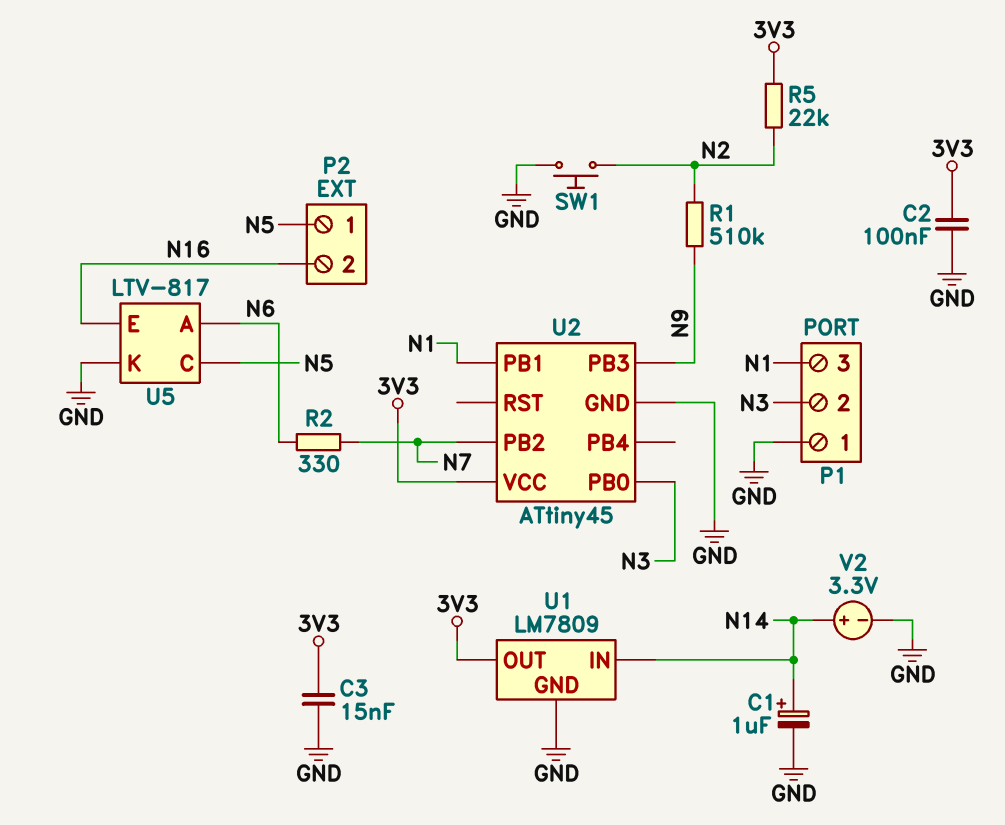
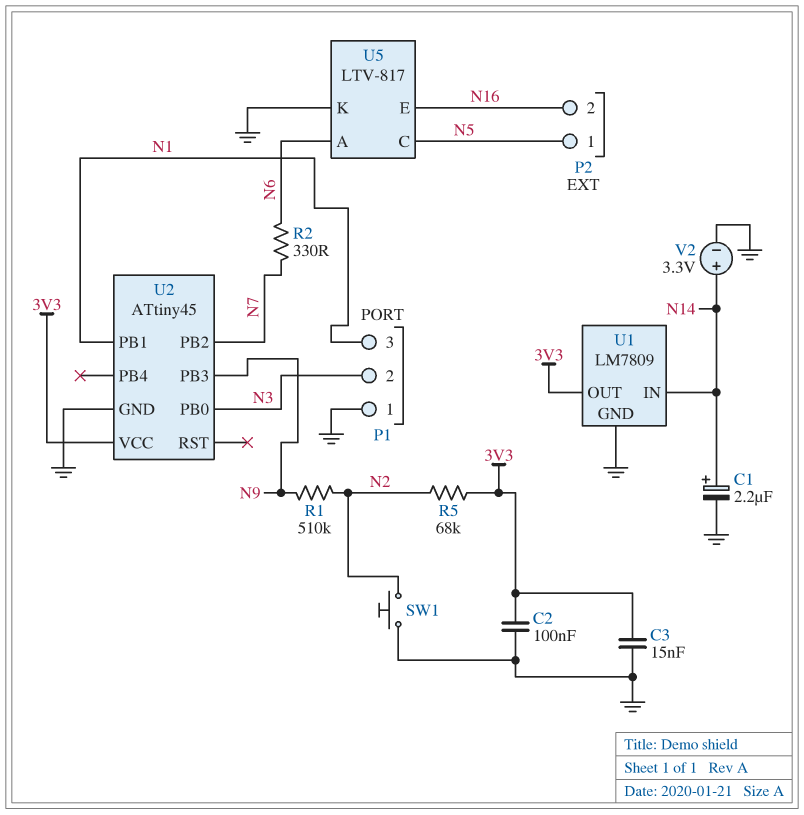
C1: 1uF (plus N14, minus GND) -> 2.2uF (plus N14, minus GND)
R5: 22k (3V3, N2) -> 68k (3V3, N2)

